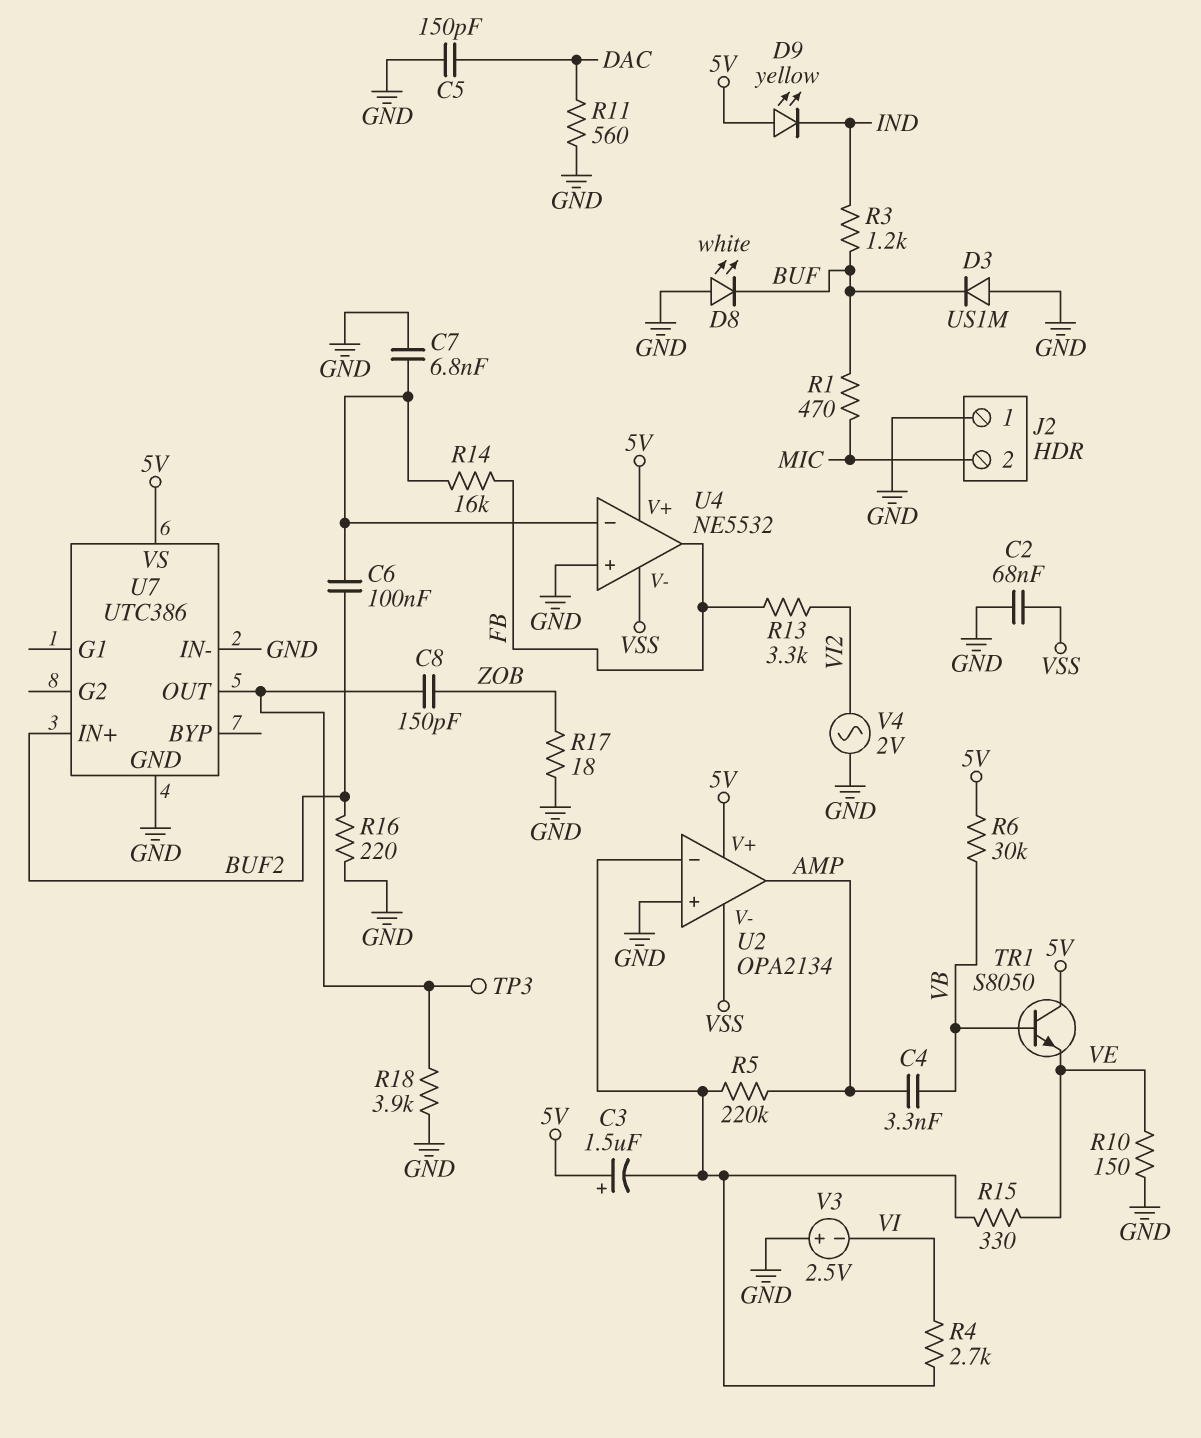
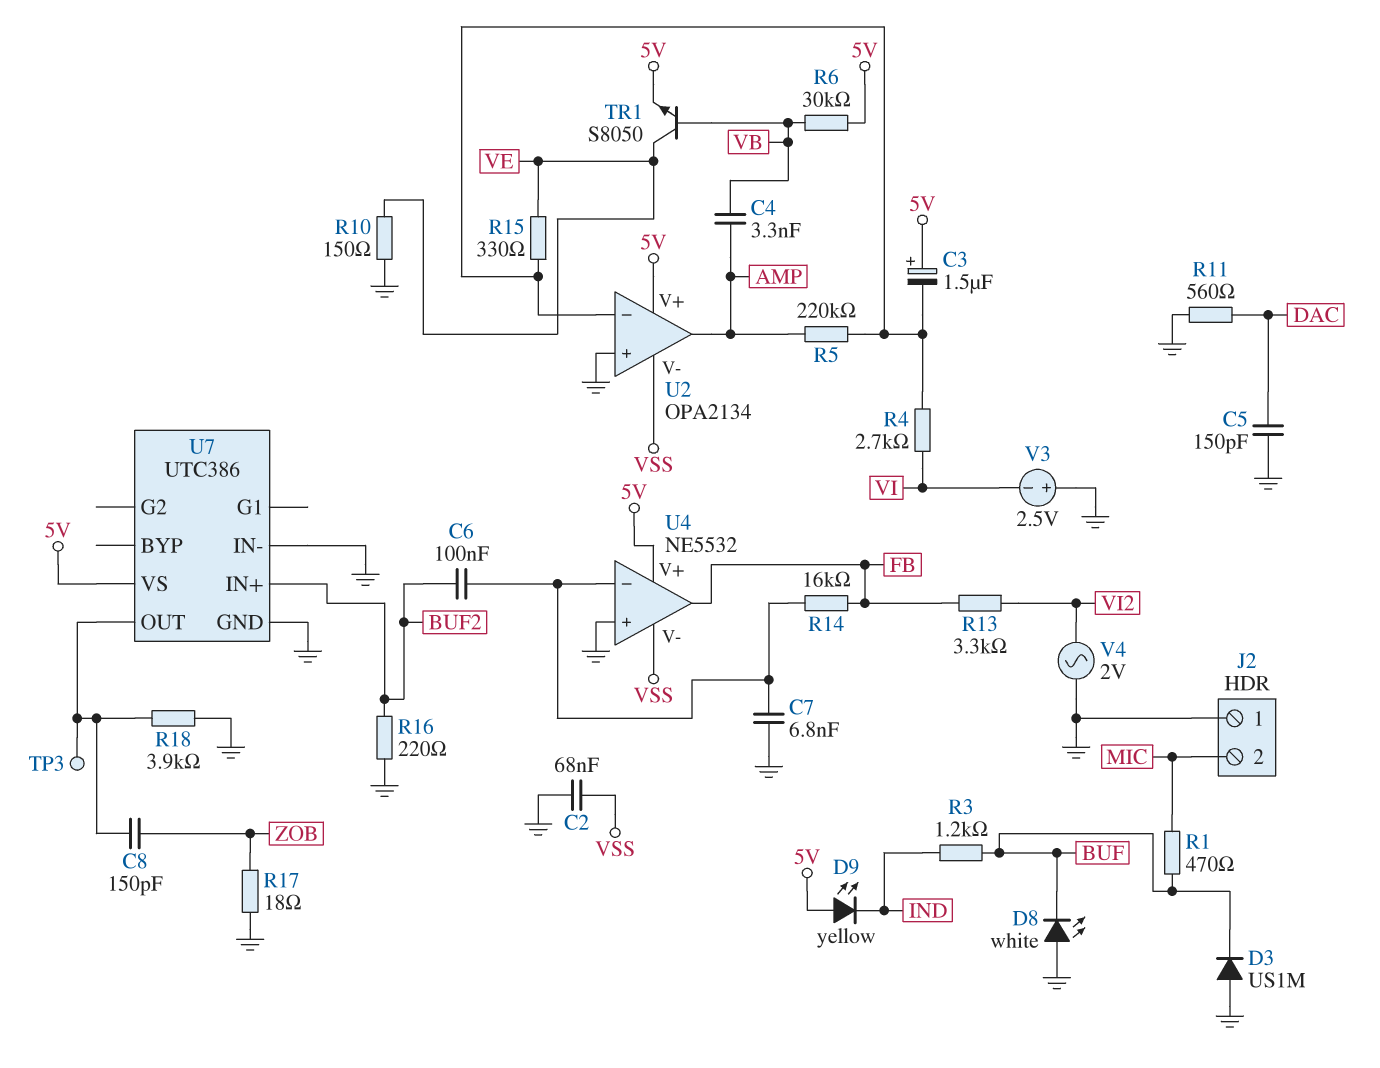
TR1: NPN S8050 (B VB, C 5V, E VE) -> NPN S8050 (B VB, C VE, E 5V)

